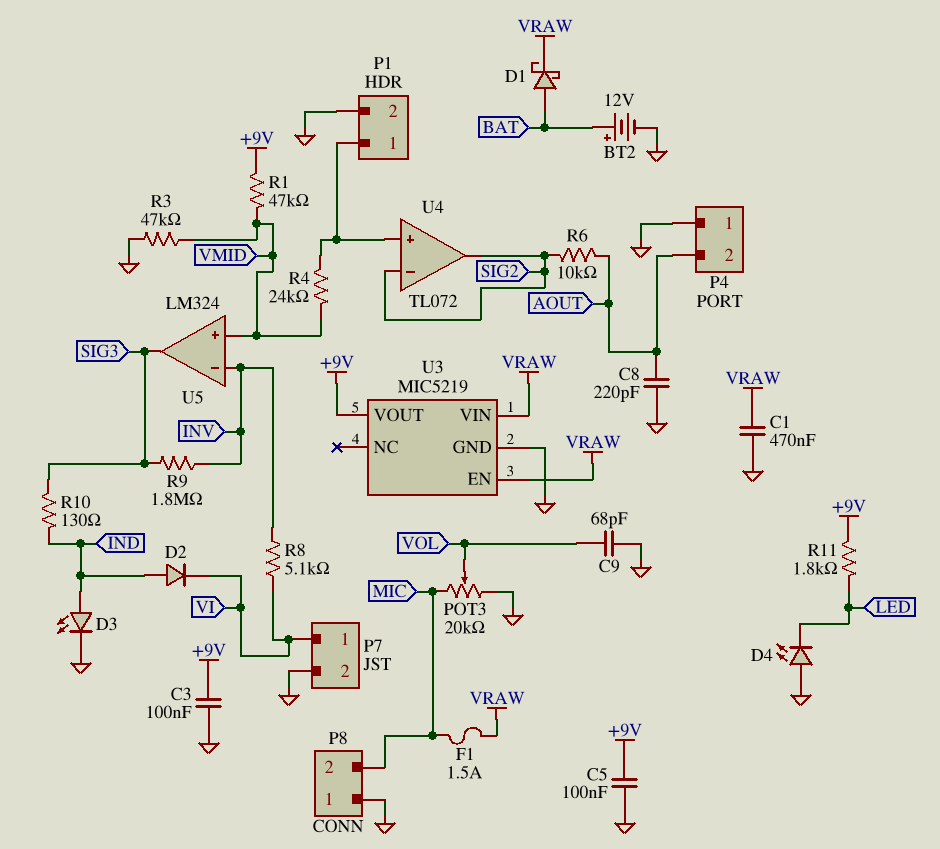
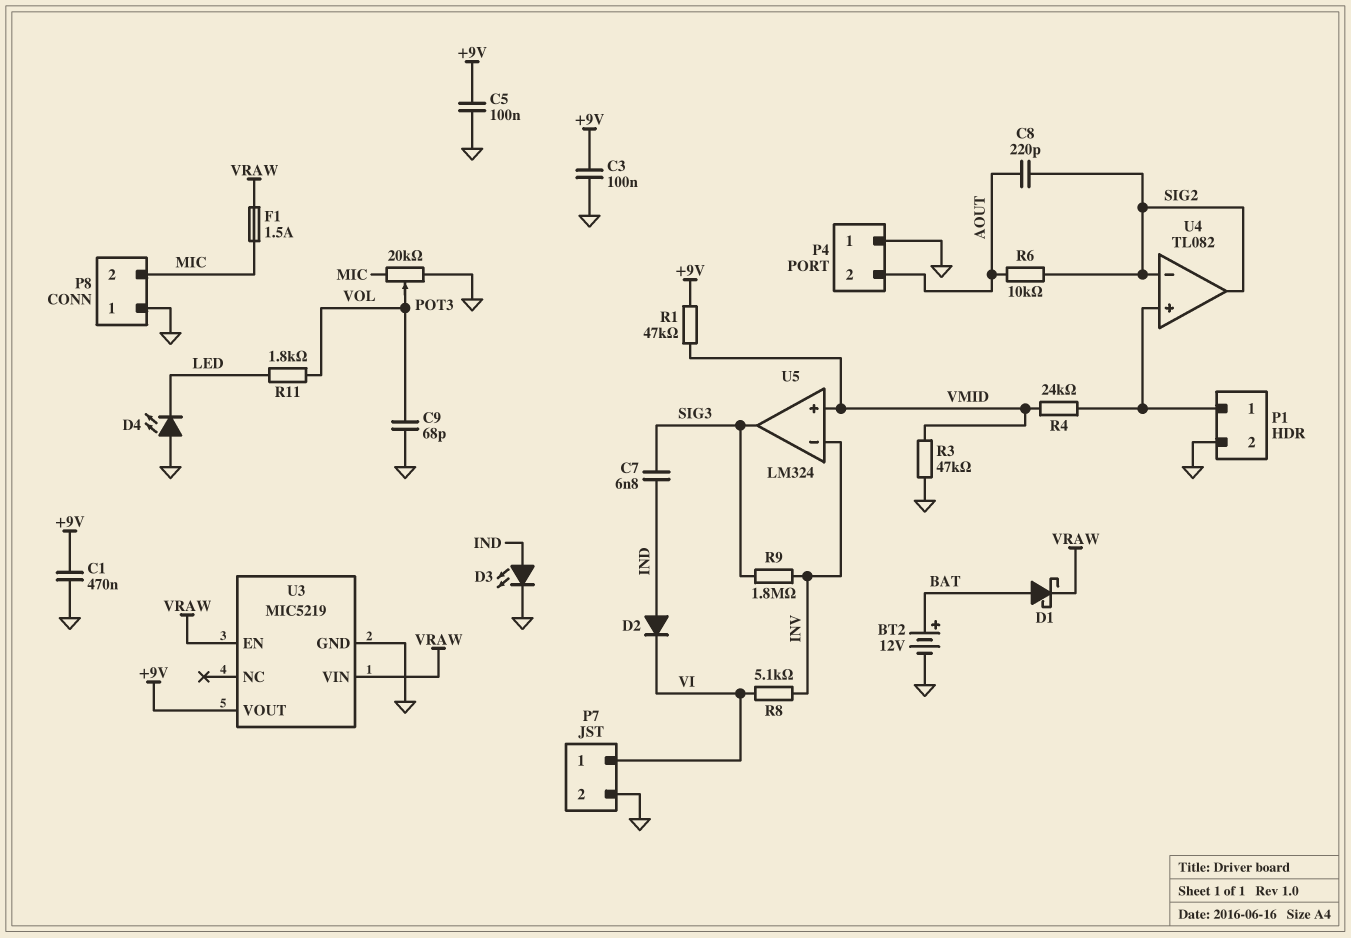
C1: 470nF (GND, VRAW) -> 470nF (+9V, GND)
C7: none -> 6.8nF (IND, SIG3)
C8: 220pF (AOUT, GND) -> 220pF (AOUT, SIG2)
R10: 130 (IND, SIG3) -> none
R11: 1.8k (+9V, LED) -> 1.8k (LED, VOL)
U4: TL072 -> TL082

